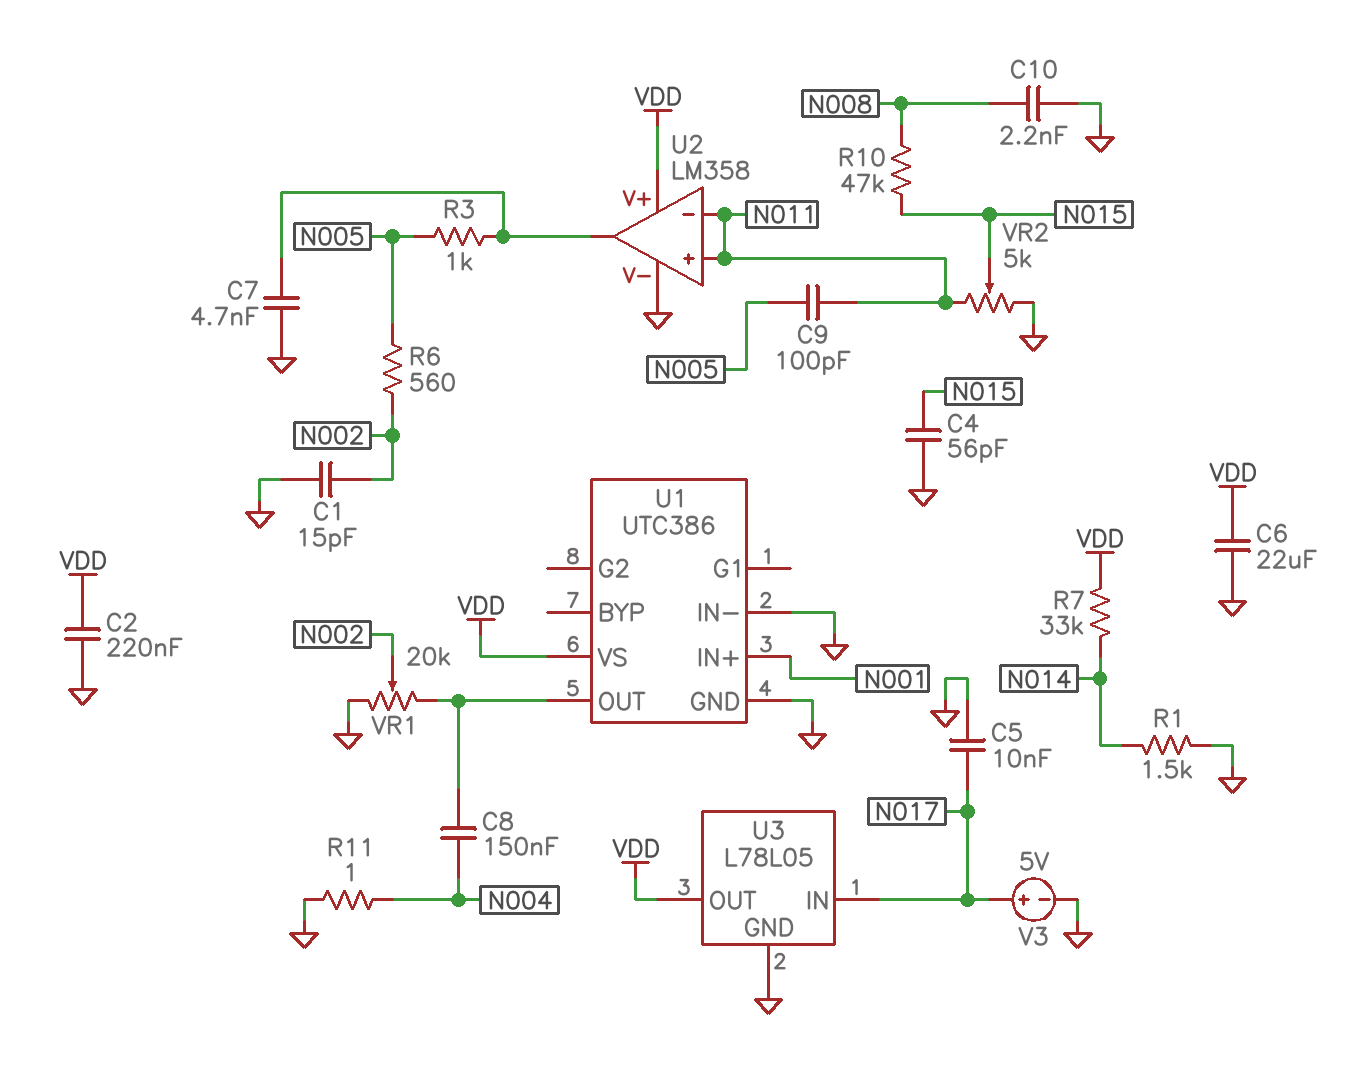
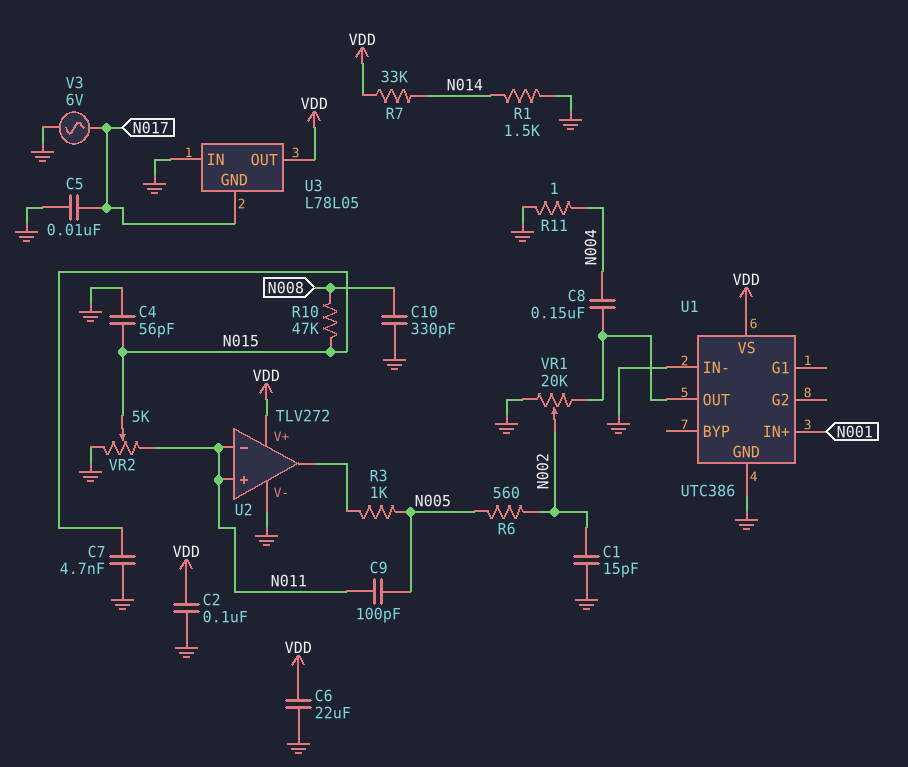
C2: 220nF (GND, VDD) -> 100nF (GND, VDD)
C7: 4.7nF (GND, U2/out) -> 4.7nF (GND, N015)
C10: 2.2nF (GND, N008) -> 330pF (GND, N008)
U2: LM358 -> TLV272
U3 pin GND: GND -> N017
U3 pin IN: N017 -> GND
V3: 5V (plus N017, minus GND) -> AC 6V (GND, N017)

